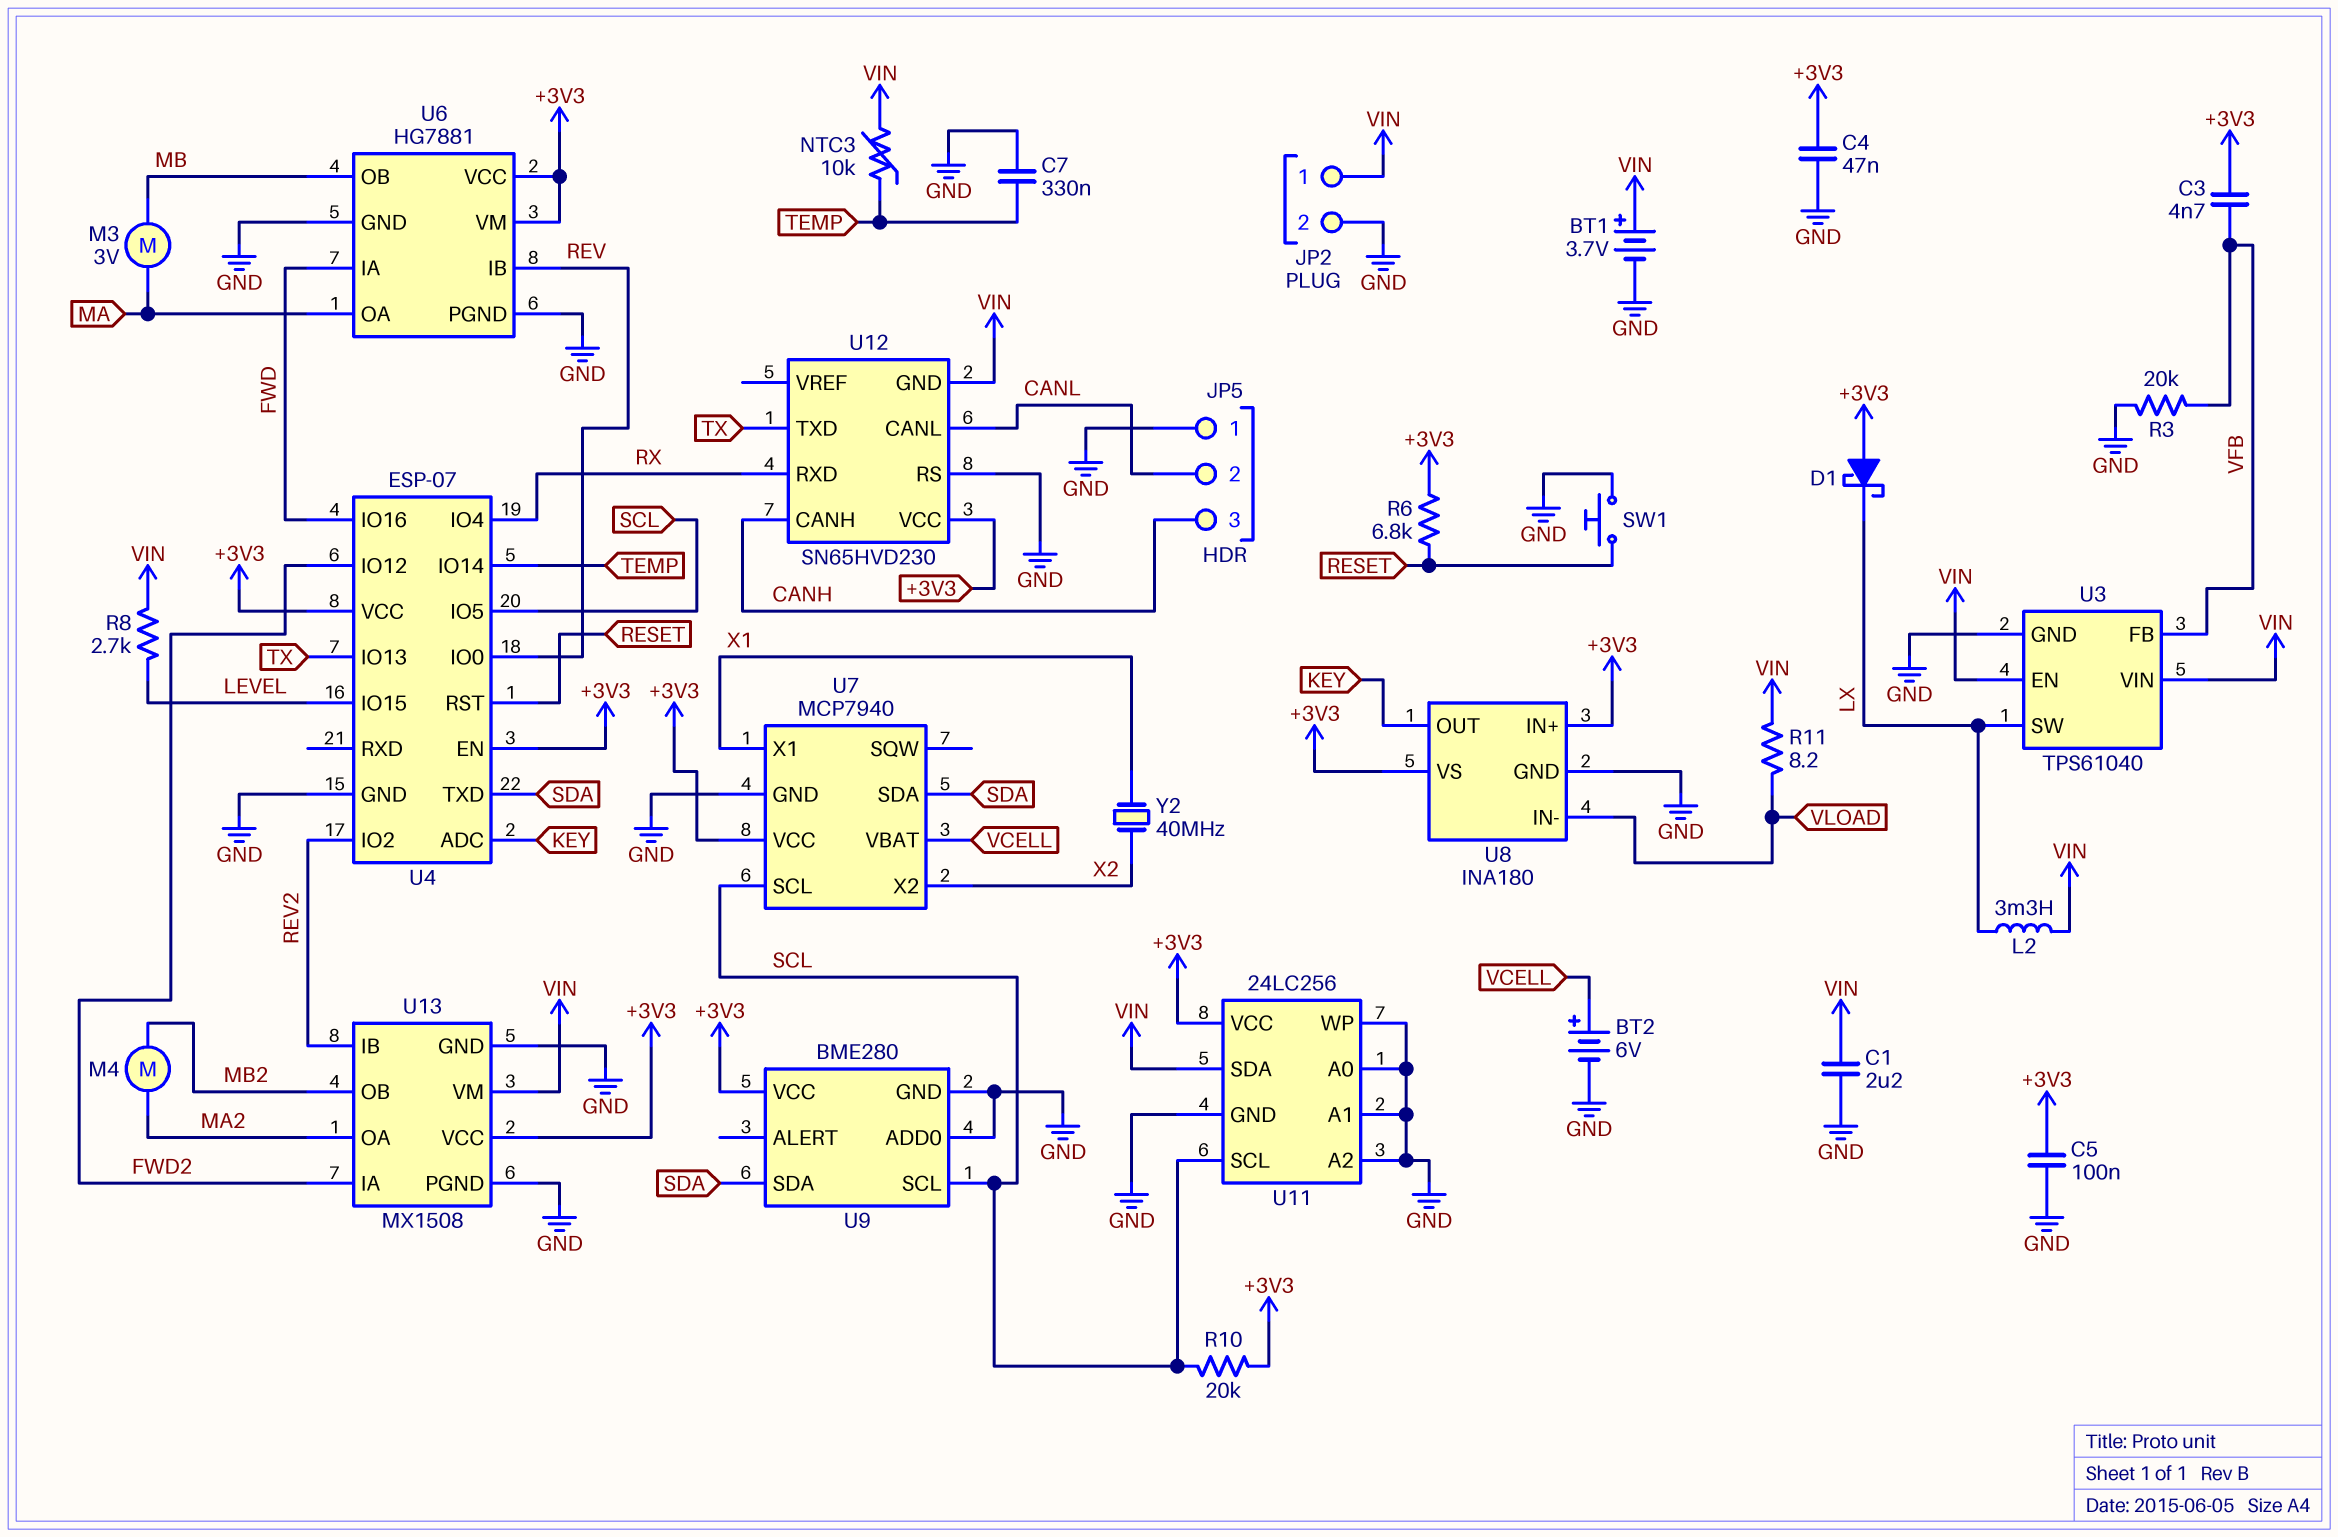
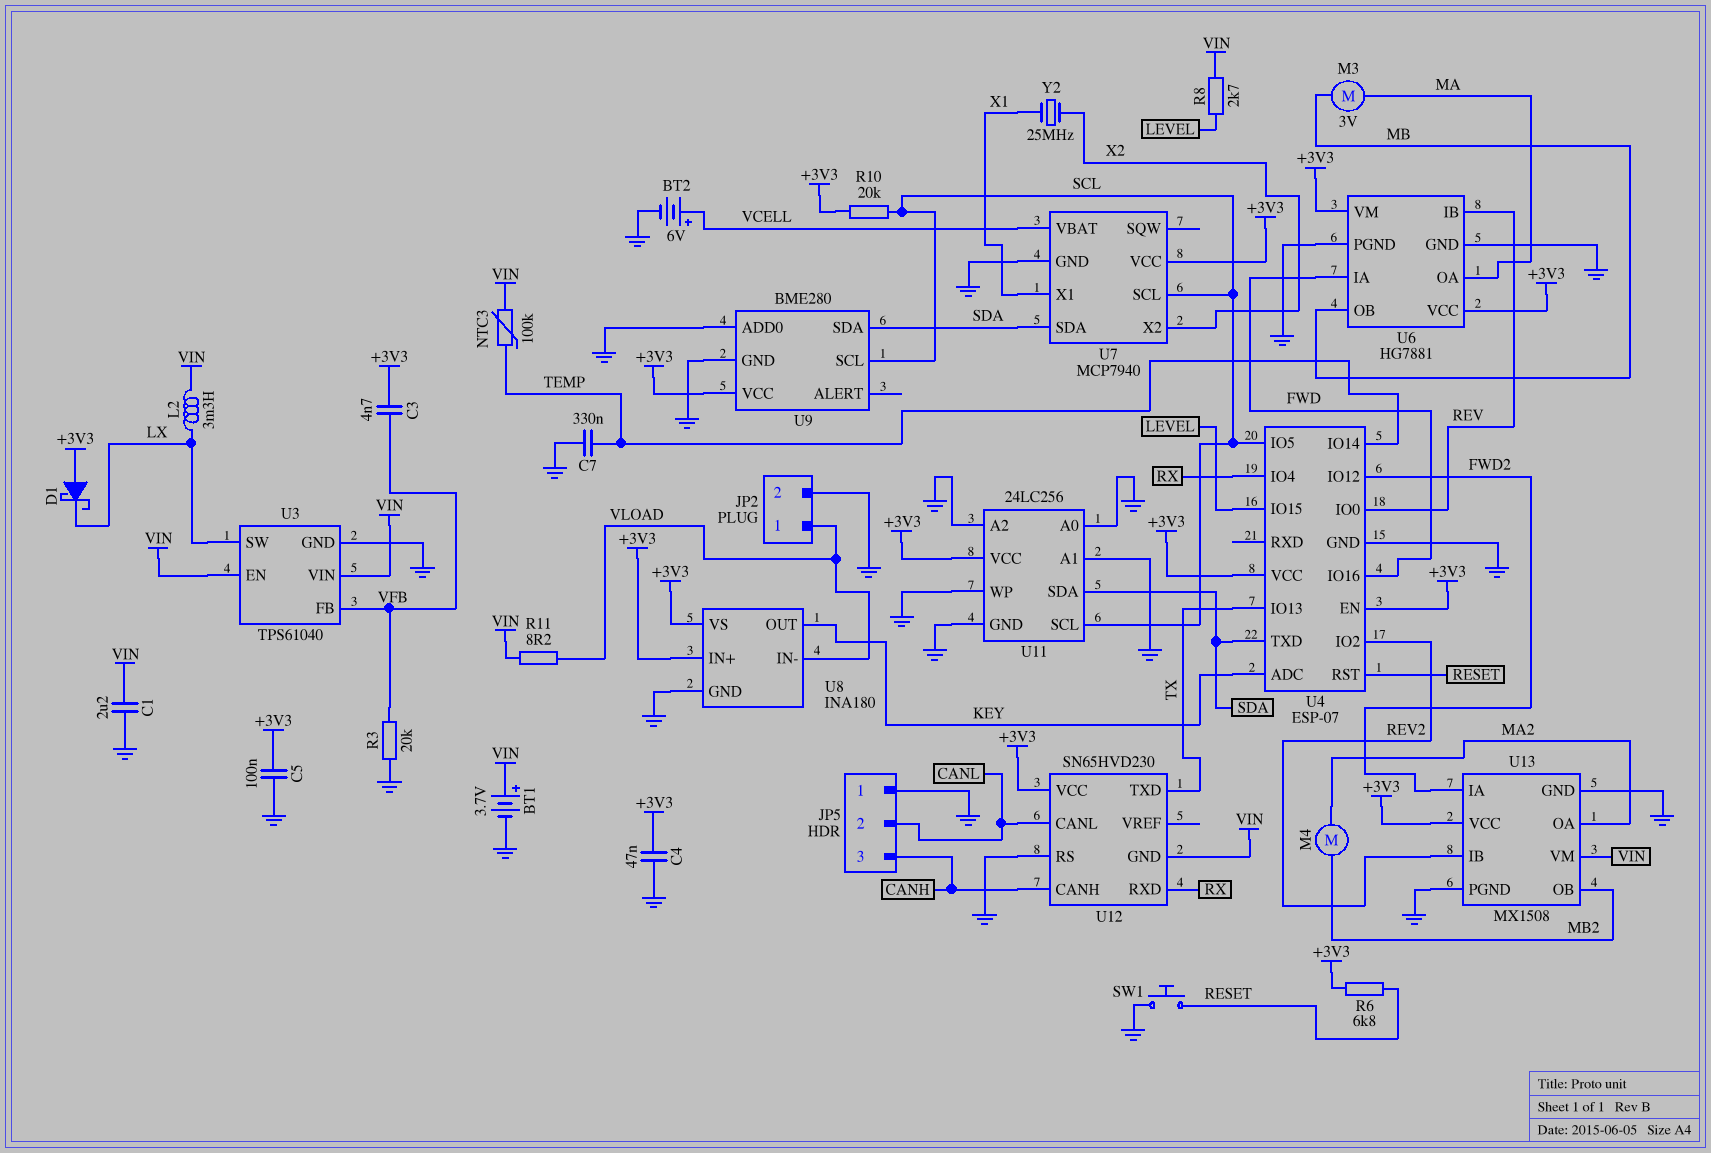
JP2 pin 1: VIN -> VLOAD
NTC3: 10k (TEMP, VIN) -> 100k (TEMP, VIN)
U11 pin SDA: VIN -> SDA
Y2: 40MHz (X1, X2) -> 25MHz (X1, X2)

